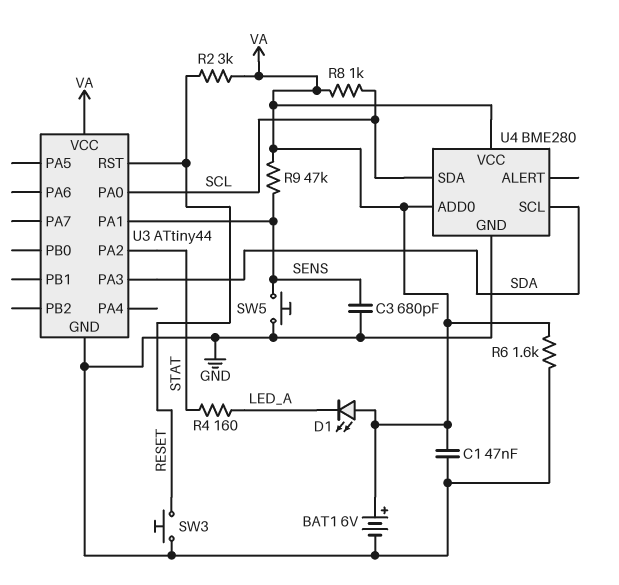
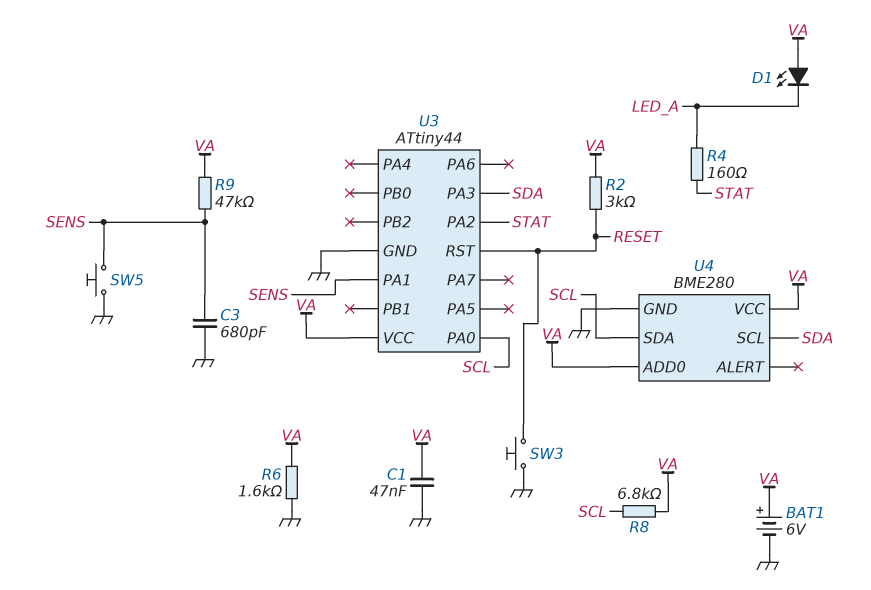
R8: 1k (SCL, VA) -> 6.8k (SCL, VA)

